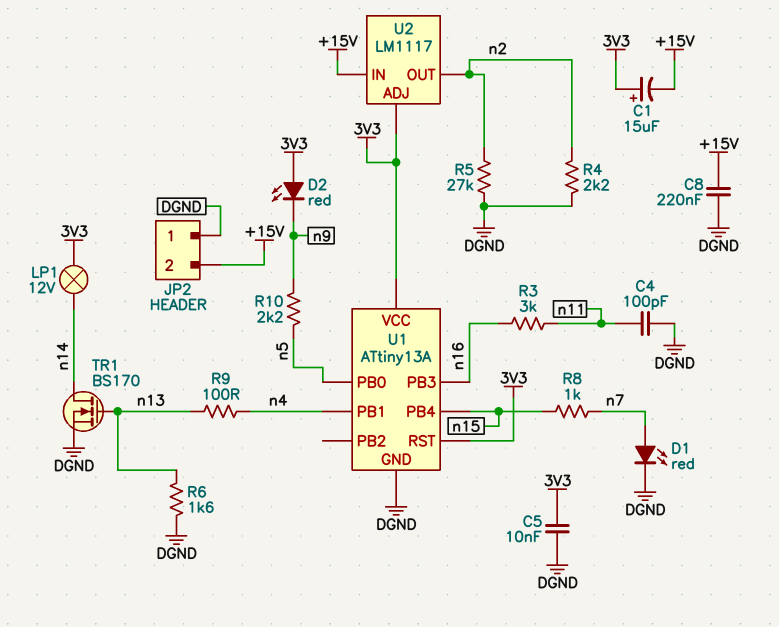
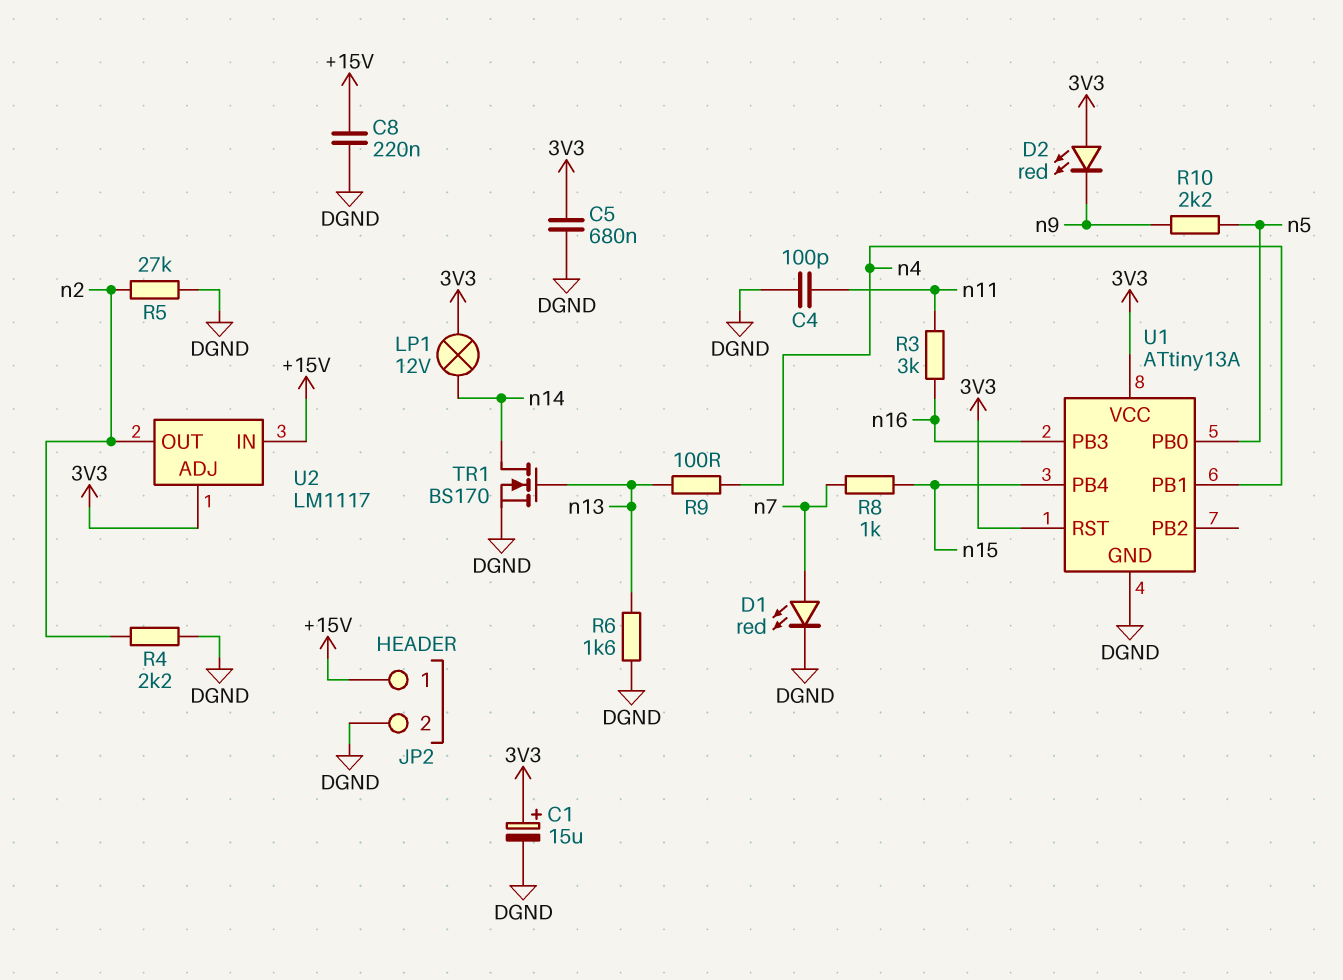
C1: 15uF (plus 3V3, minus +15V) -> 15uF (plus 3V3, minus DGND)
C5: 10nF (3V3, DGND) -> 680nF (3V3, DGND)
JP2 pin 1: DGND -> +15V
JP2 pin 2: +15V -> DGND

